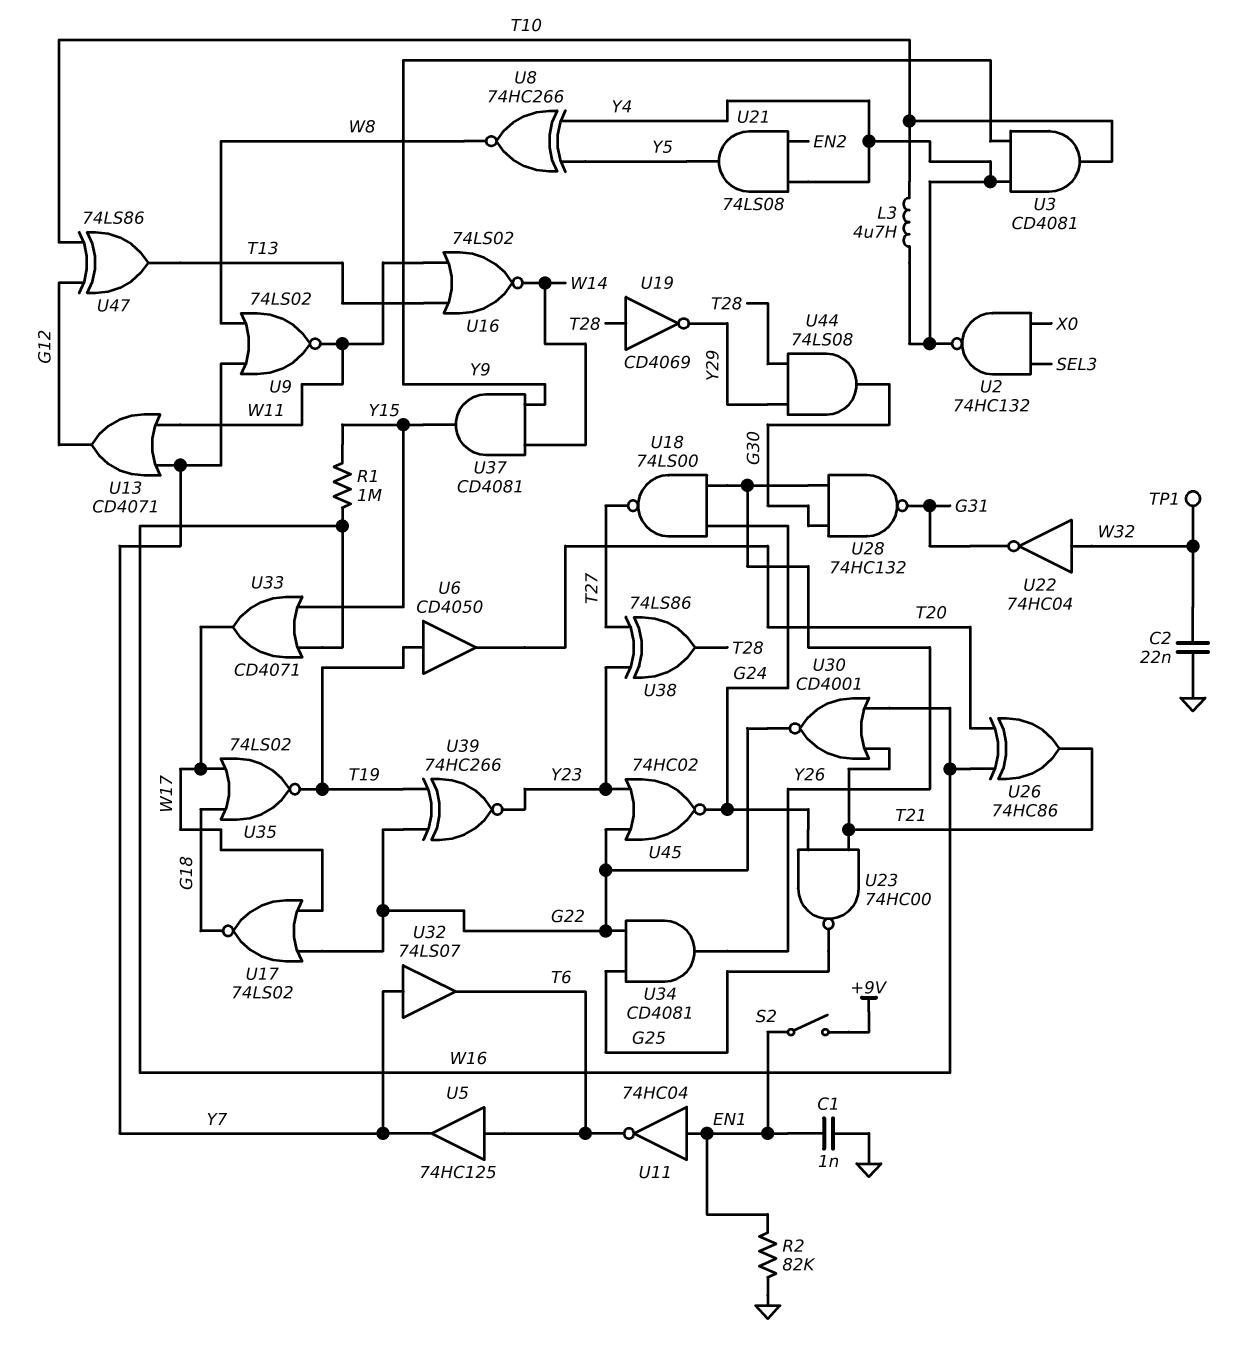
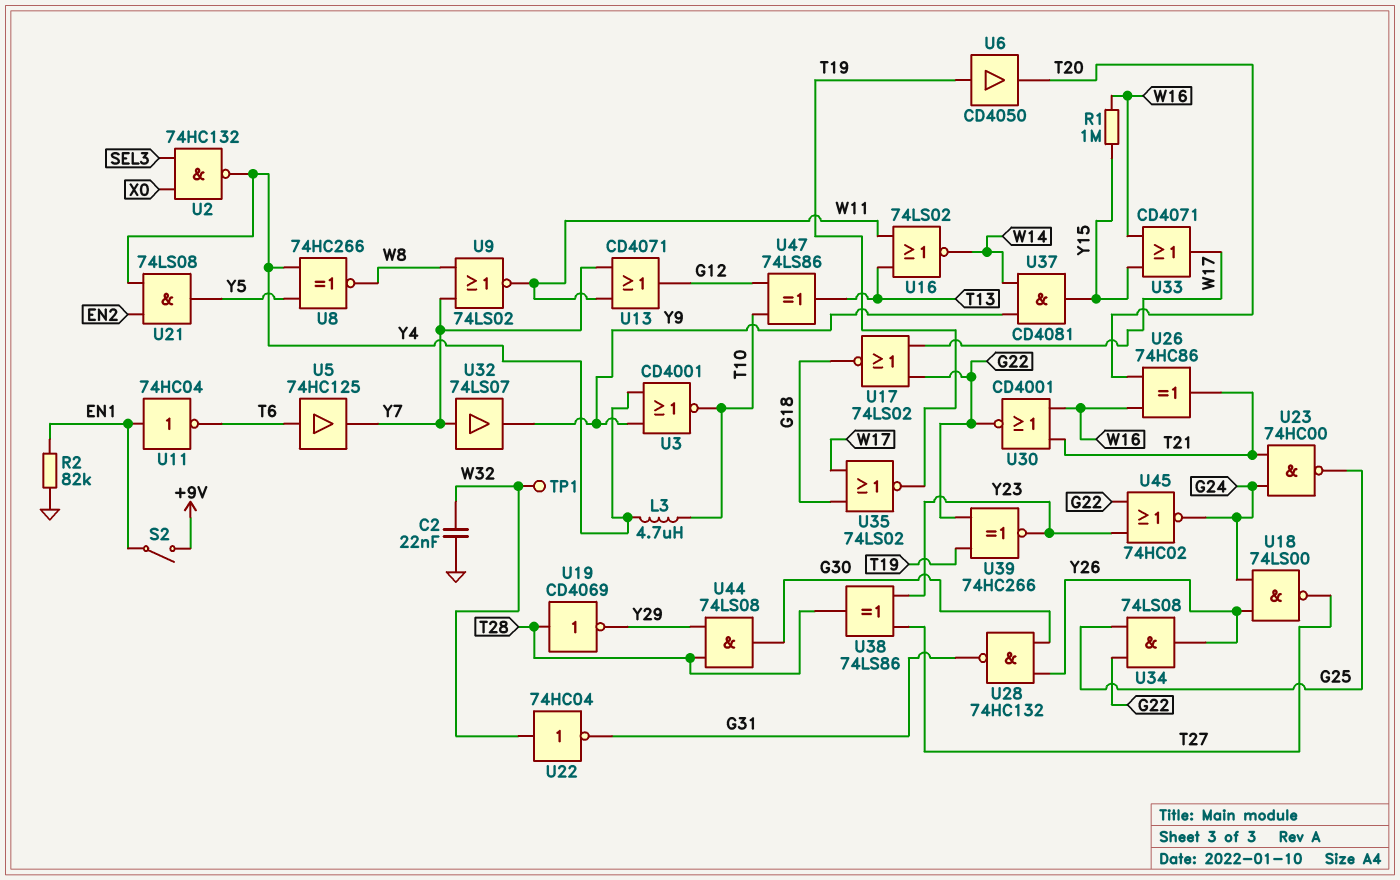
C1: 1nF (EN1, GND) -> none
U3: AND CD4081 (in Y4, in Y9, out T10) -> NOR CD4001 (in Y4, in Y9, out T10)
U32: buffer 74LS07 (in Y7, out T6) -> buffer 74LS07 (in Y7, out Y9)
U34: AND CD4081 (in G22, in G25, out Y26) -> AND 74LS08 (in G22, in G25, out Y26)

